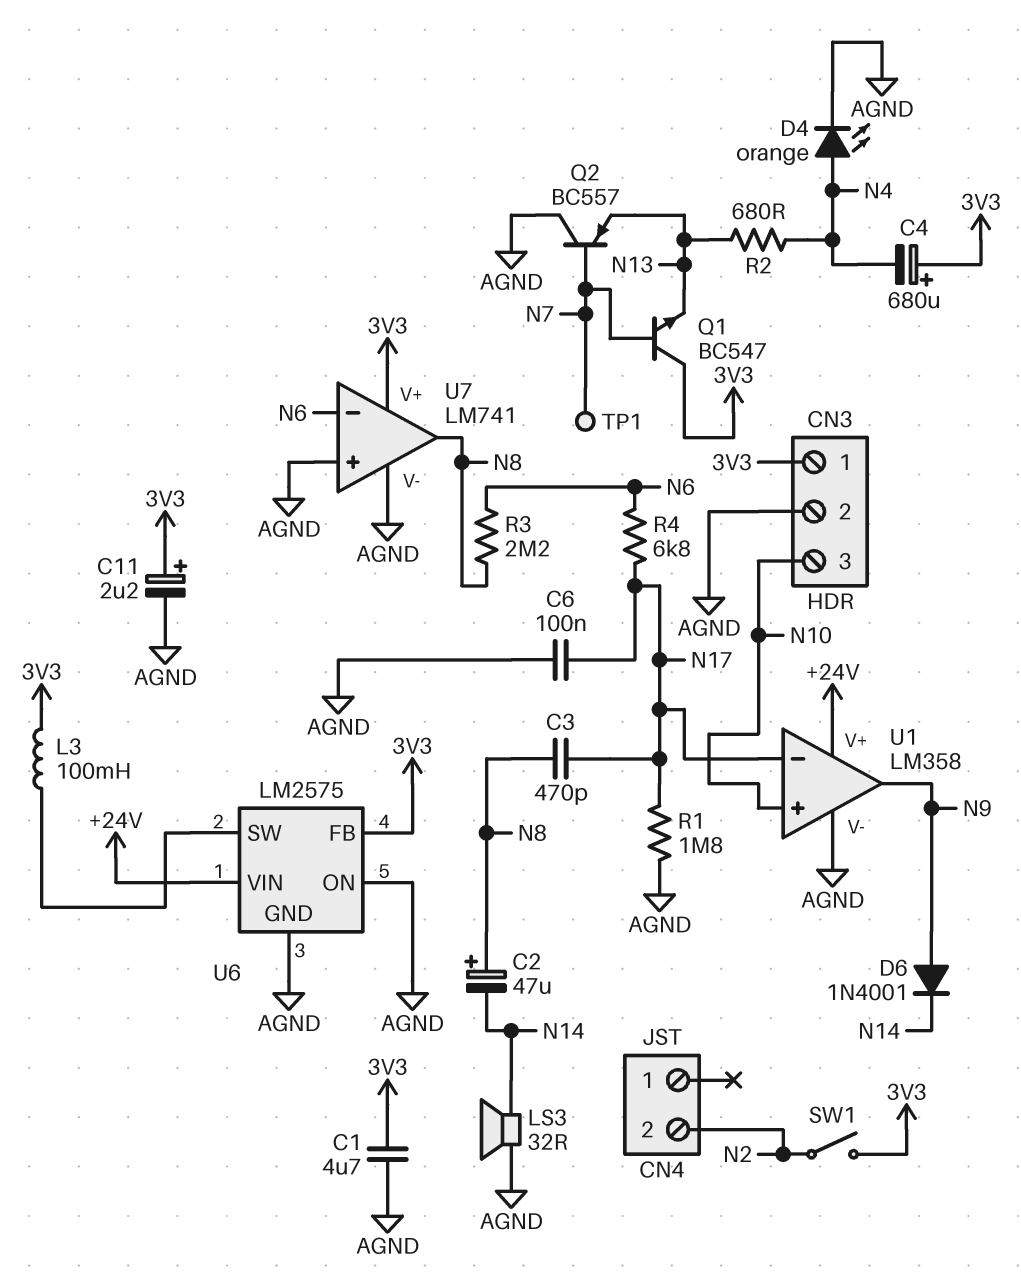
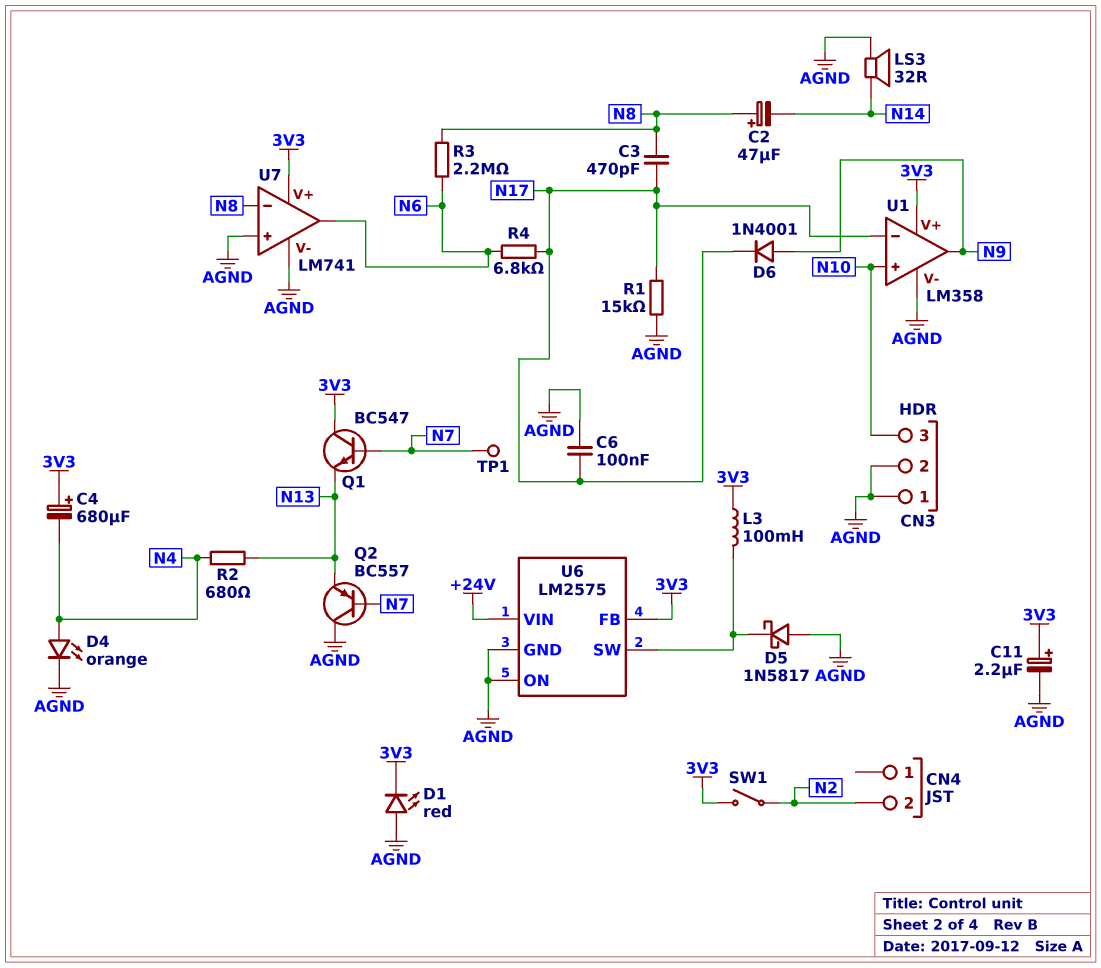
C1: 4.7uF (3V3, AGND) -> none
CN3 pin 1: 3V3 -> AGND
D1: none -> LED red (A AGND, K 3V3)
D5: none -> schottky 1N5817 (A AGND, K U6/SW)
D6: diode 1N4001 (A N9, K N14) -> diode 1N4001 (A N9, K N17)
R1: 1.8M (AGND, N17) -> 15k (AGND, N17)
U1 pin V+: +24V -> 3V3
U7 pin in-: N6 -> N8
U7 pin out: N8 -> N6

